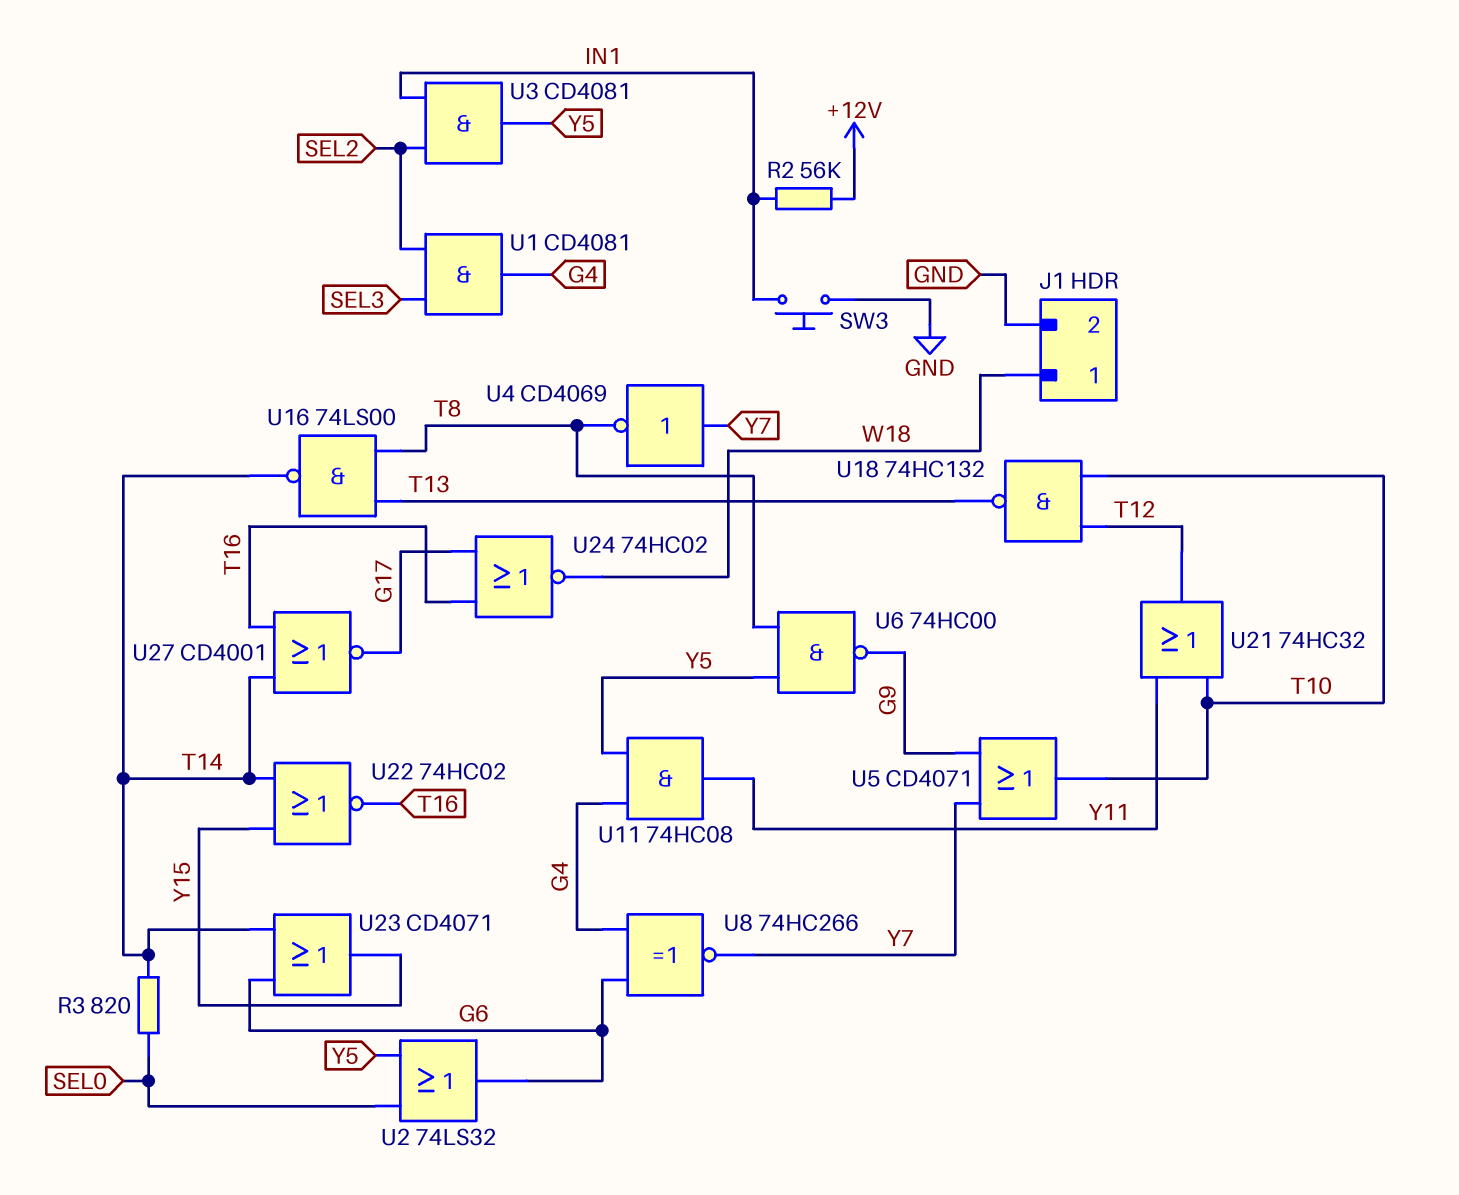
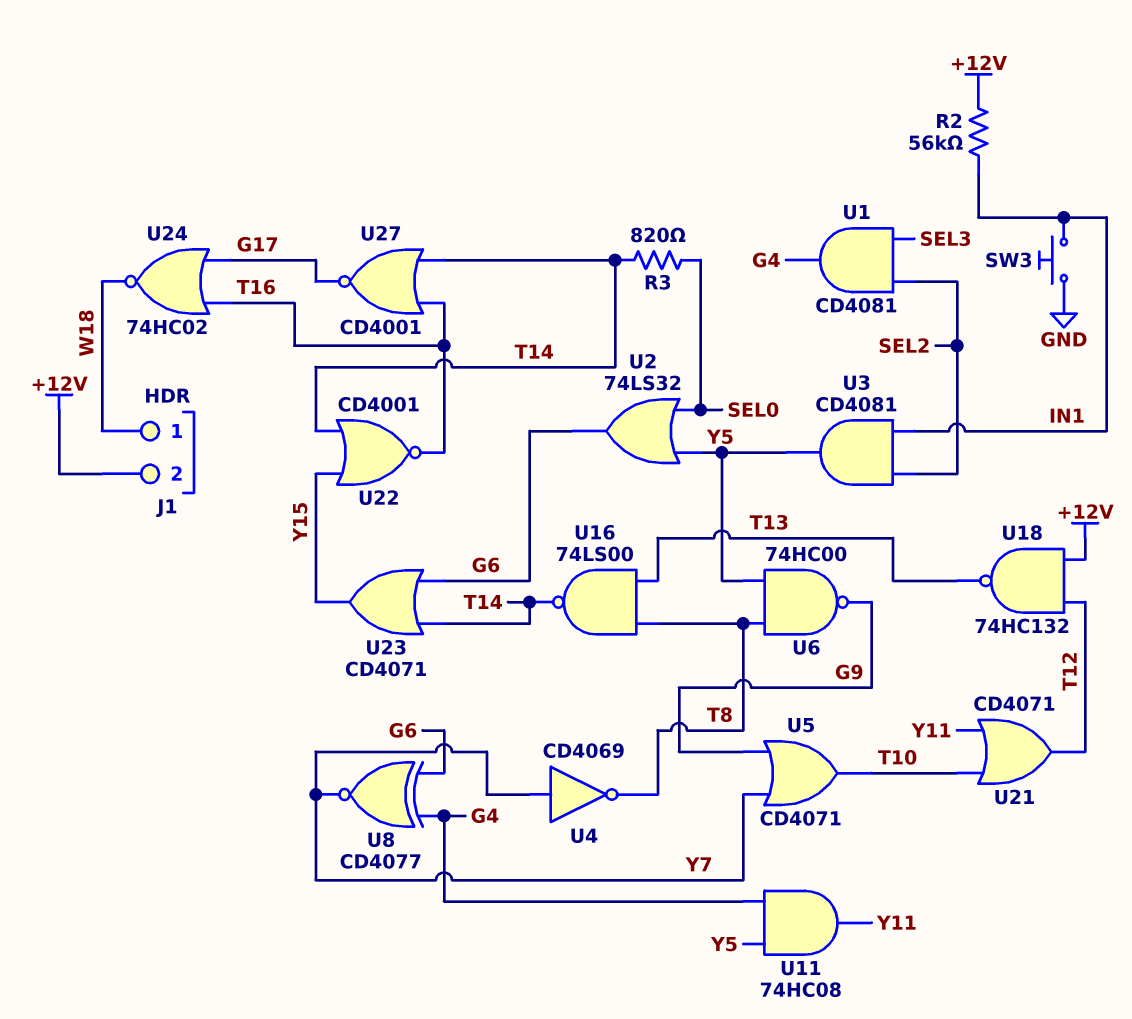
J1 pin 2: GND -> +12V
U8: XNOR 74HC266 (in G4, in G6, out Y7) -> XNOR CD4077 (in G4, in G6, out Y7)
U18: NAND 74HC132 (in T10, in T12, out T13) -> NAND 74HC132 (in +12V, in T12, out T13)
U21: OR 74HC32 (in T10, in Y11, out T12) -> OR CD4071 (in T10, in Y11, out T12)
U22: NOR 74HC02 (in T14, in Y15, out T16) -> NOR CD4001 (in T14, in Y15, out T16)

